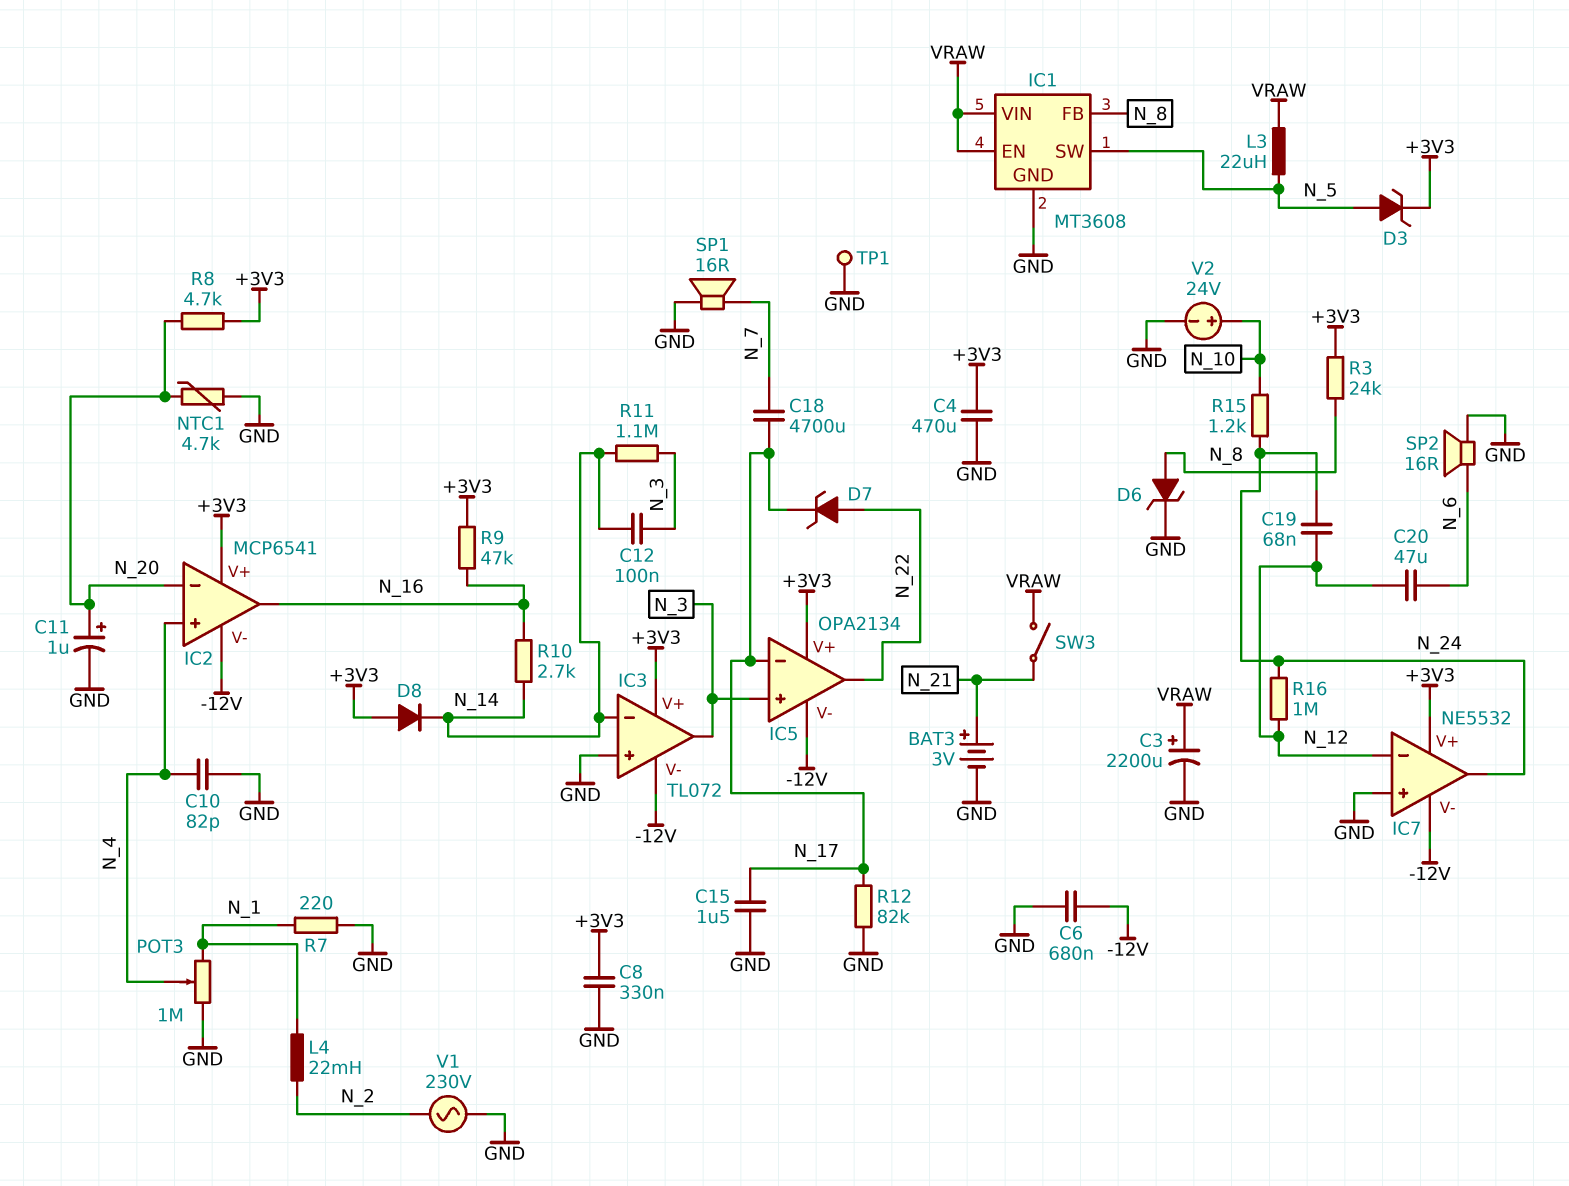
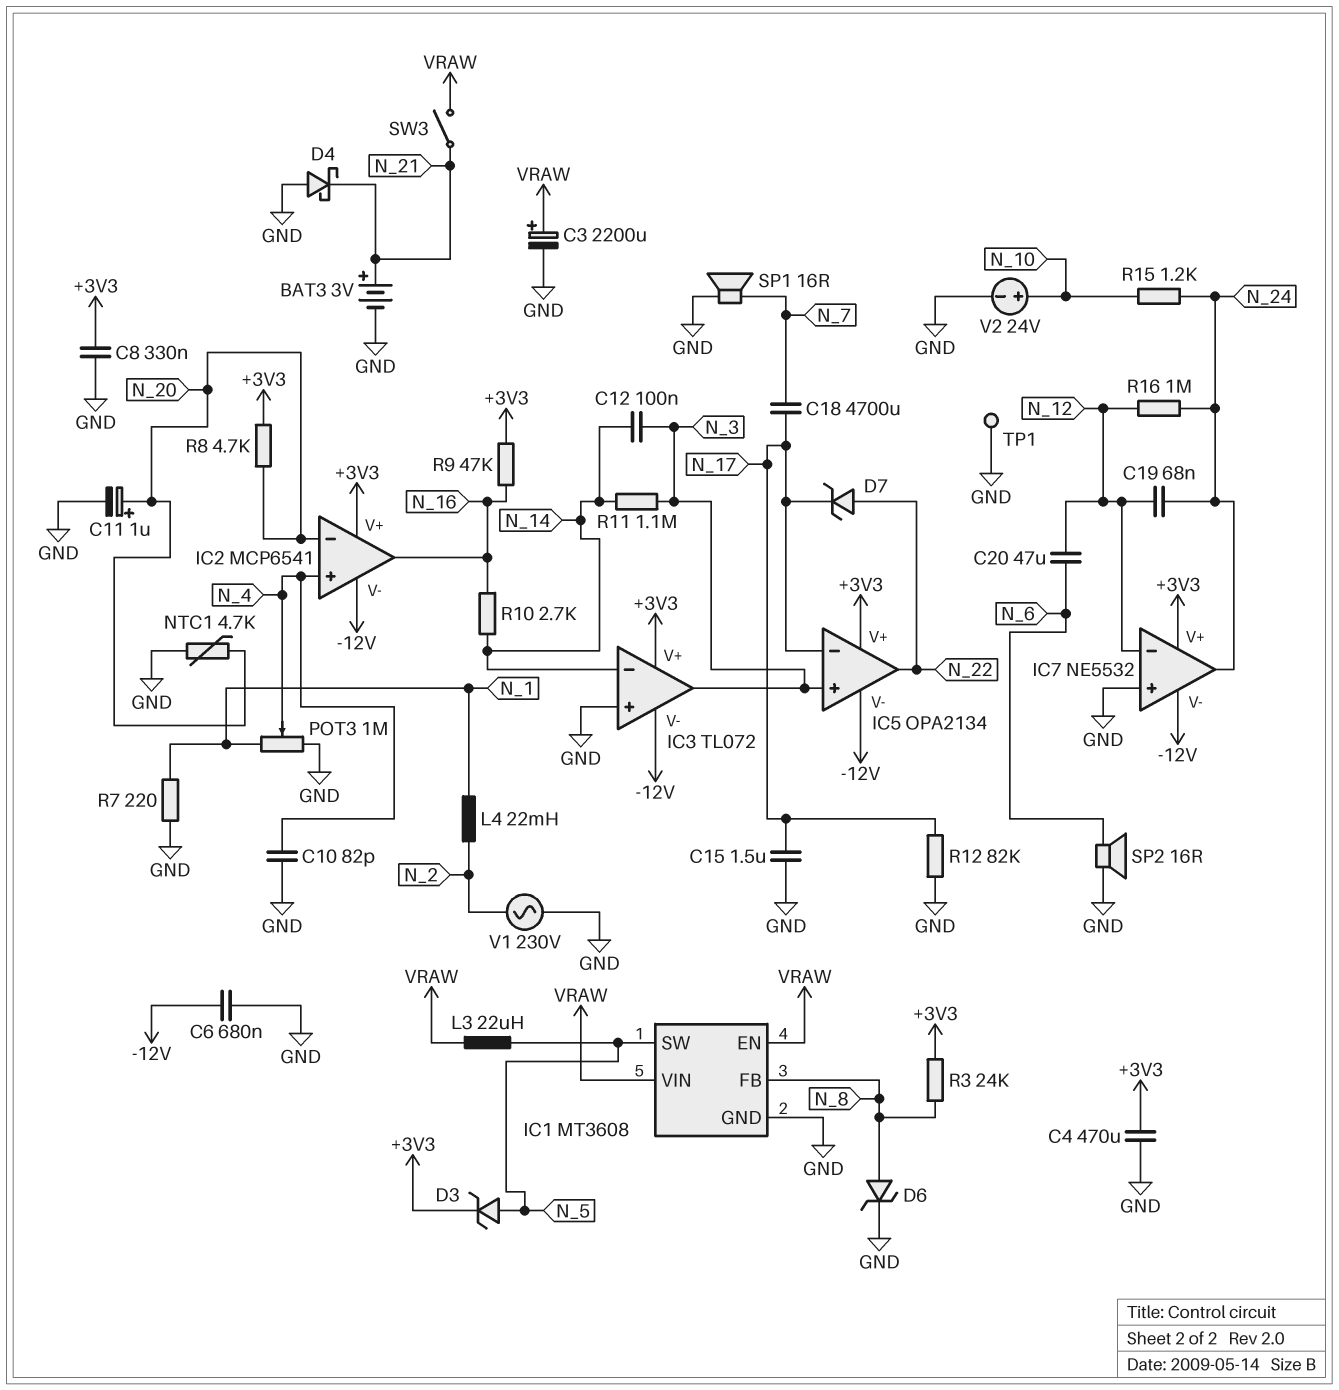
D4: none -> schottky (A GND, K N_21)
D8: diode (A +3V3, K N_14) -> none

